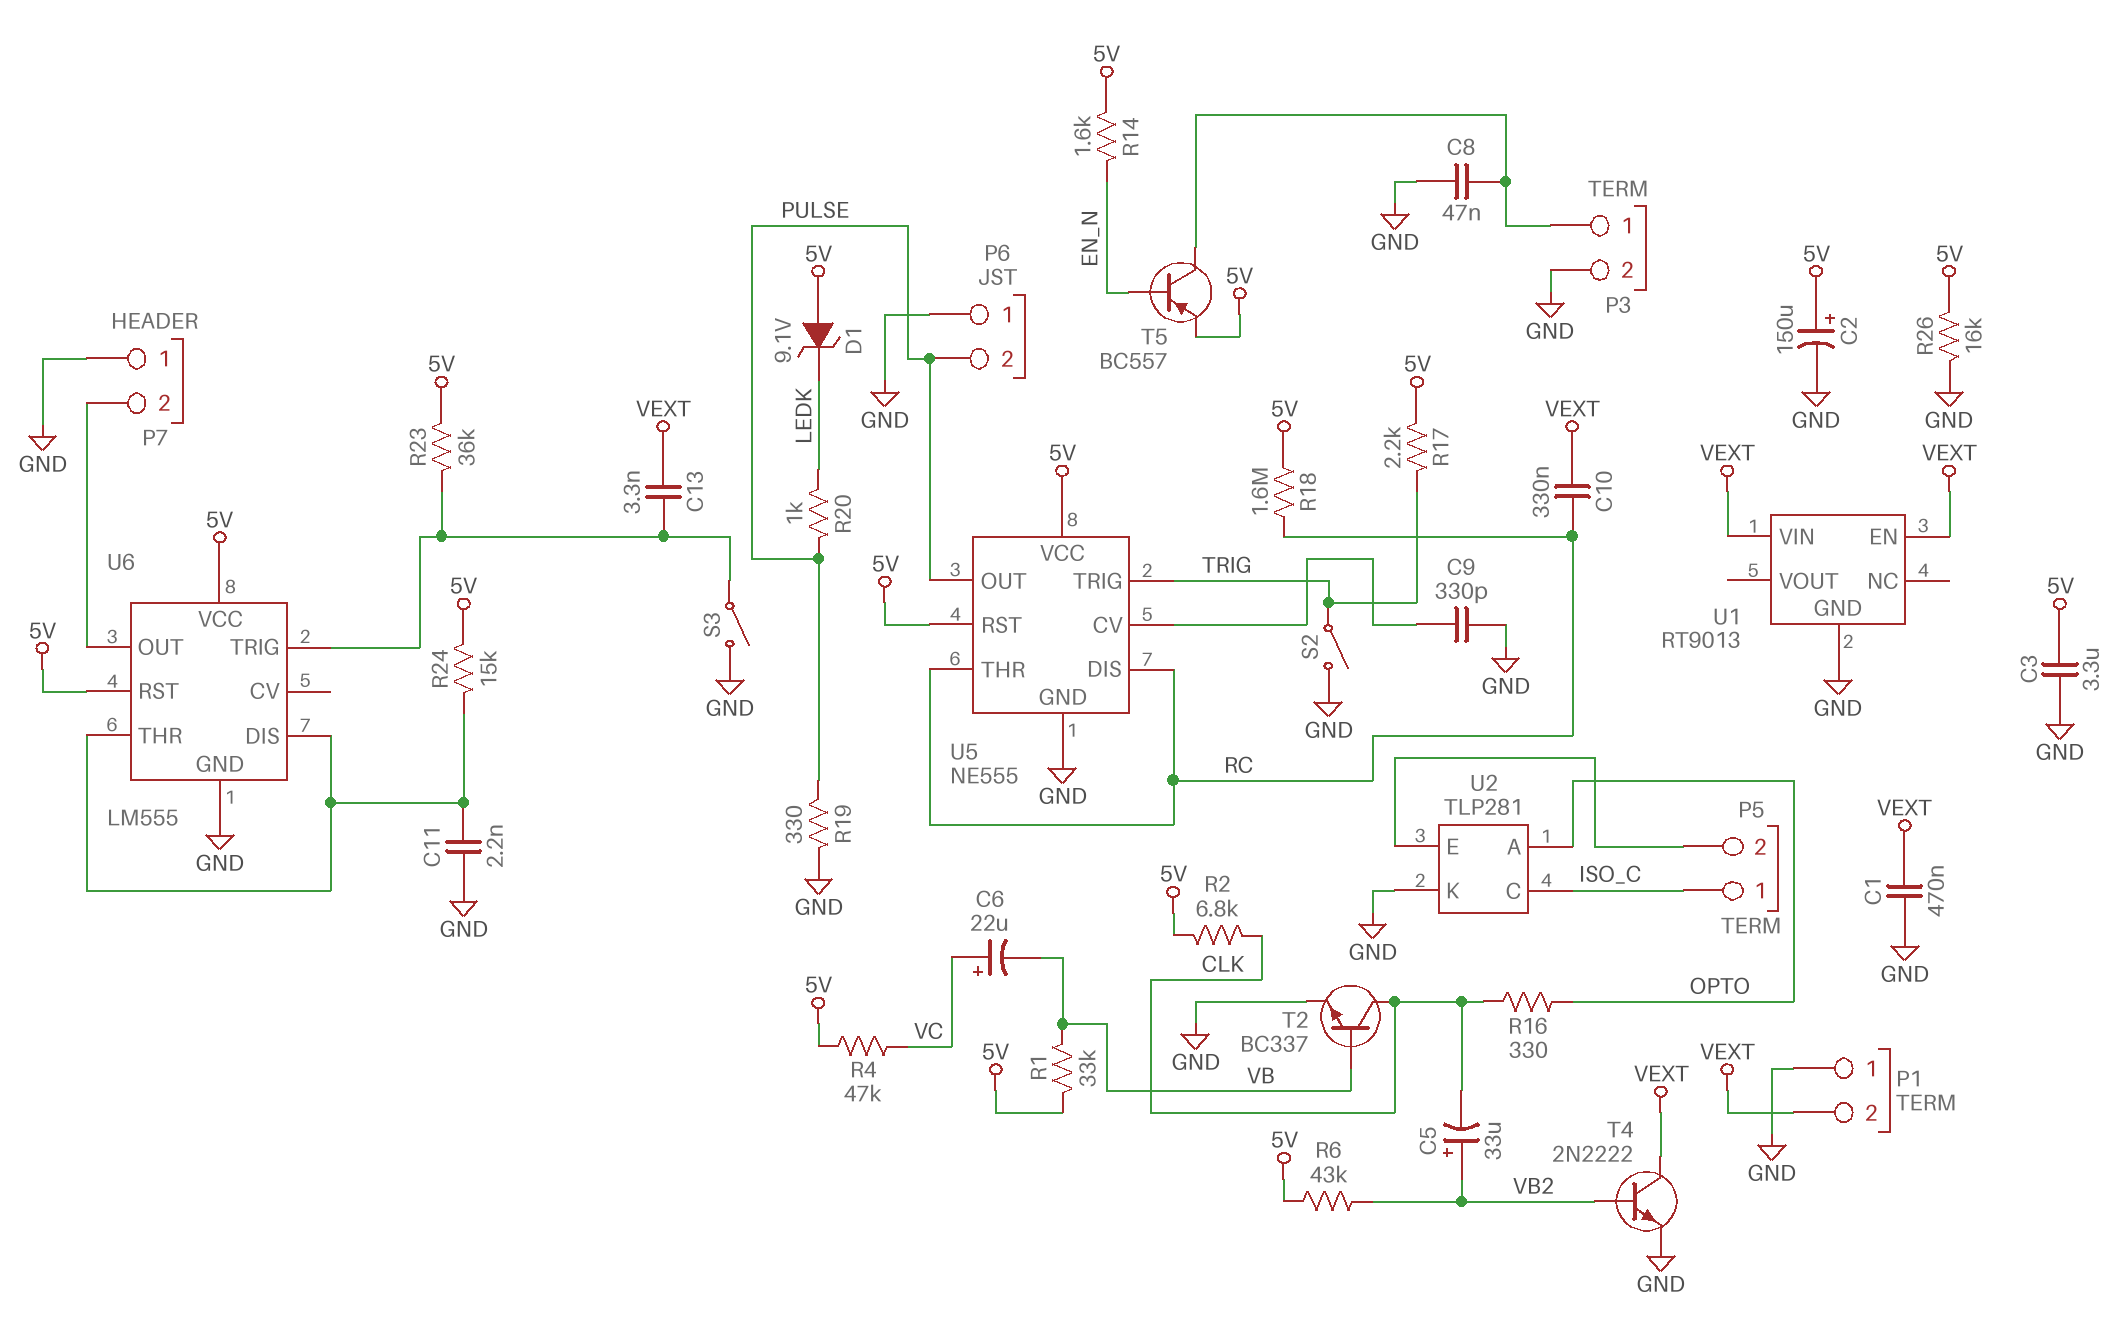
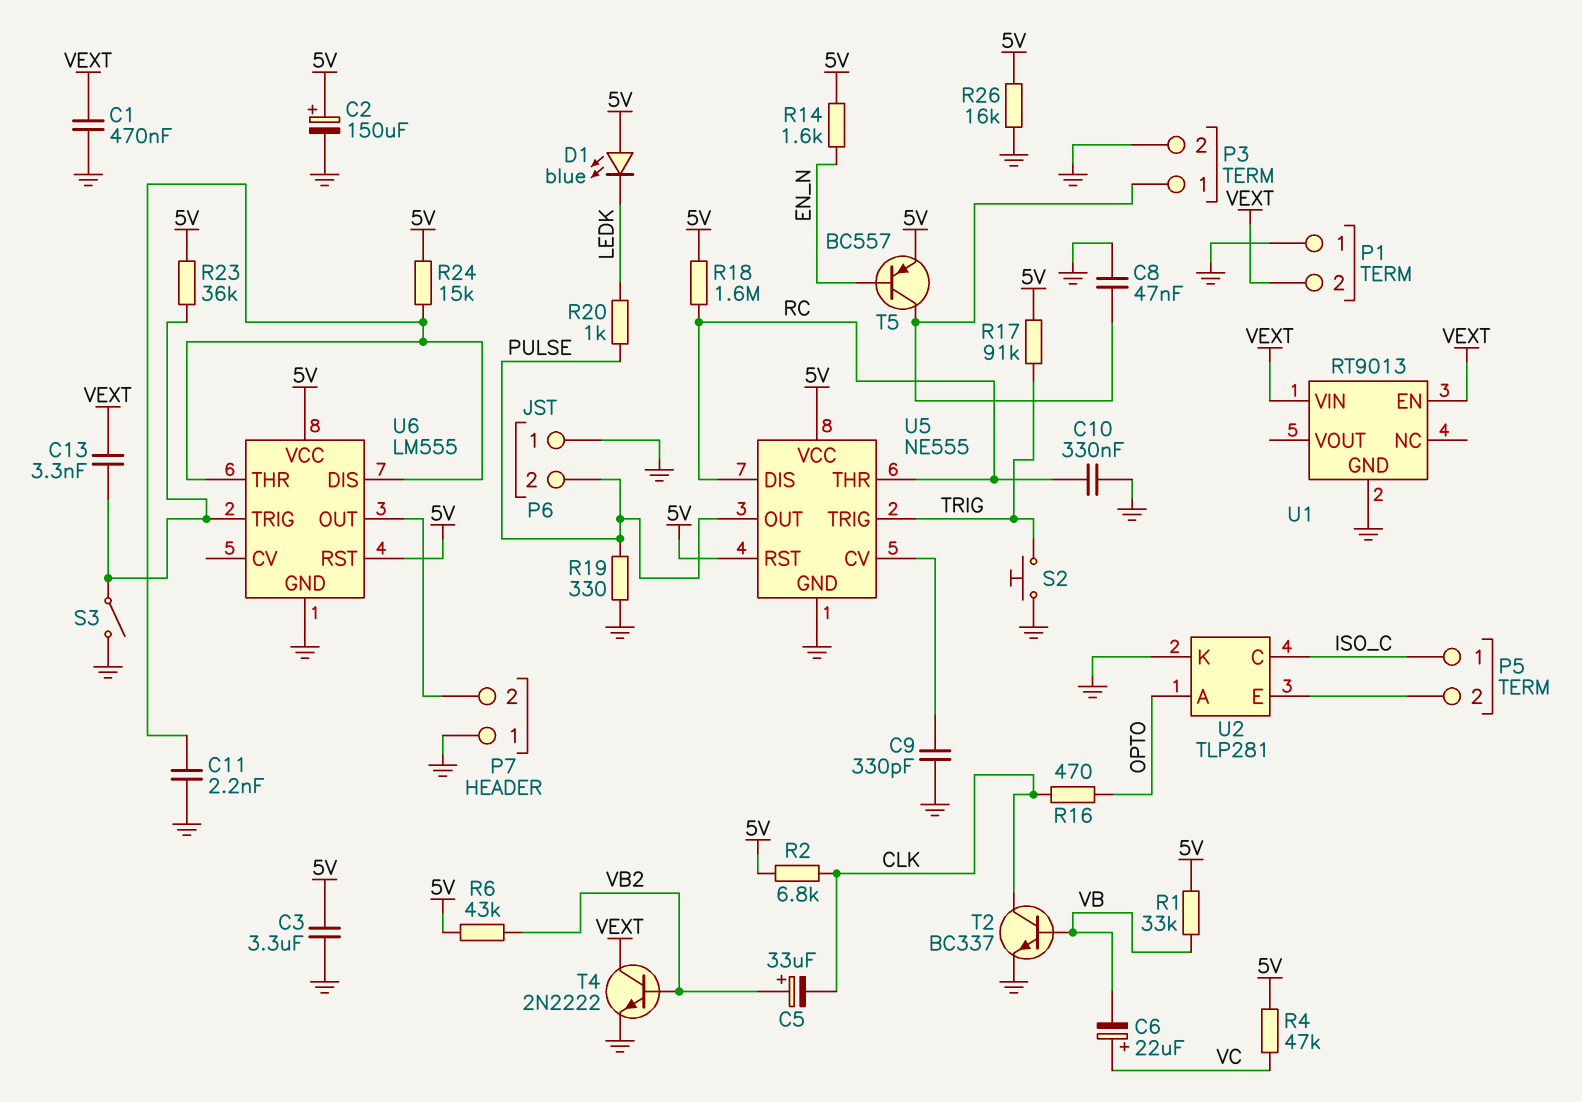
C10: 330nF (RC, VEXT) -> 330nF (GND, RC)
D1: zener 9.1V (A 5V, K LEDK) -> LED blue (A 5V, K LEDK)
R16: 330 (CLK, OPTO) -> 470 (CLK, OPTO)
R17: 2.2k (5V, TRIG) -> 91k (5V, TRIG)
S2: switch (GND, TRIG) -> button (GND, TRIG)

